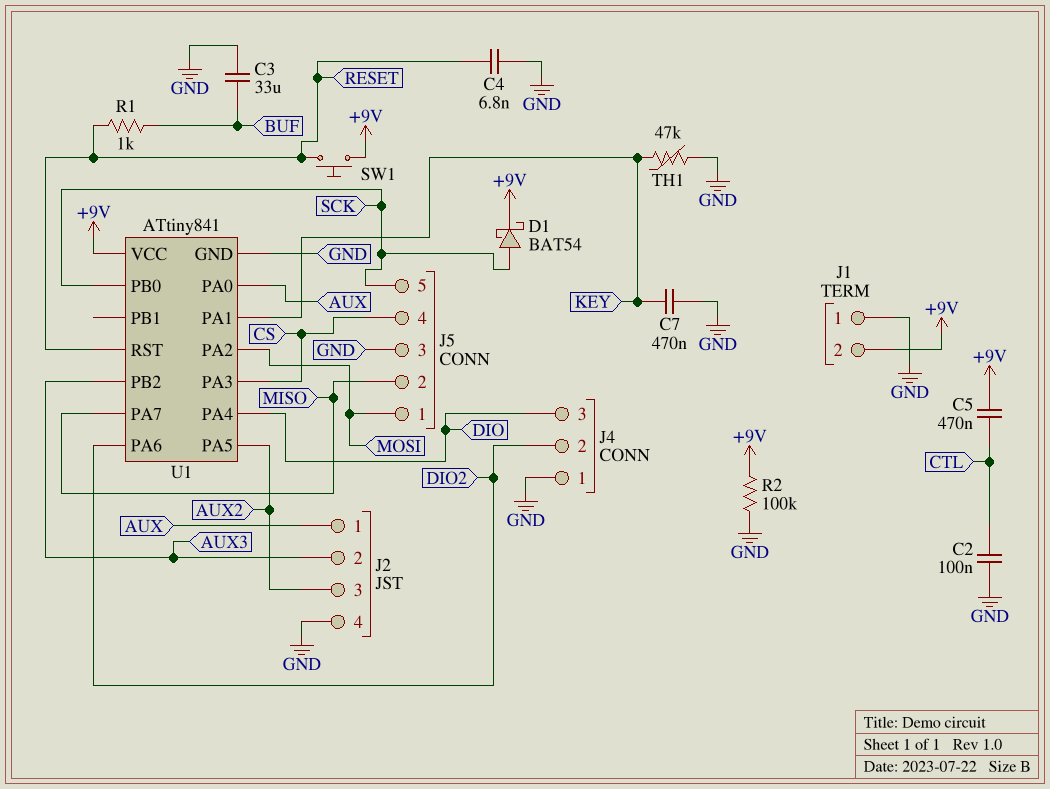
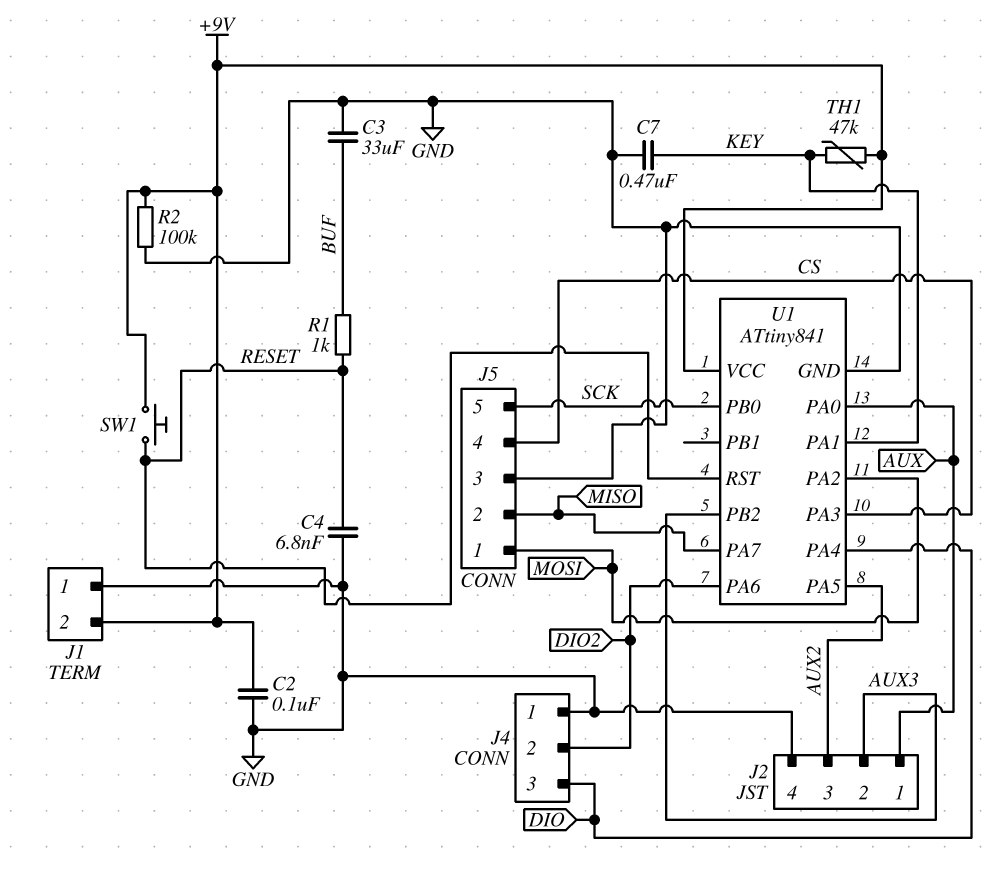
C2: 100nF (CTL, GND) -> 100nF (+9V, GND)
C5: 470nF (+9V, CTL) -> none
D1: schottky BAT54 (A SCK, K +9V) -> none
TH1: 47k (GND, KEY) -> 47k (+9V, KEY)

